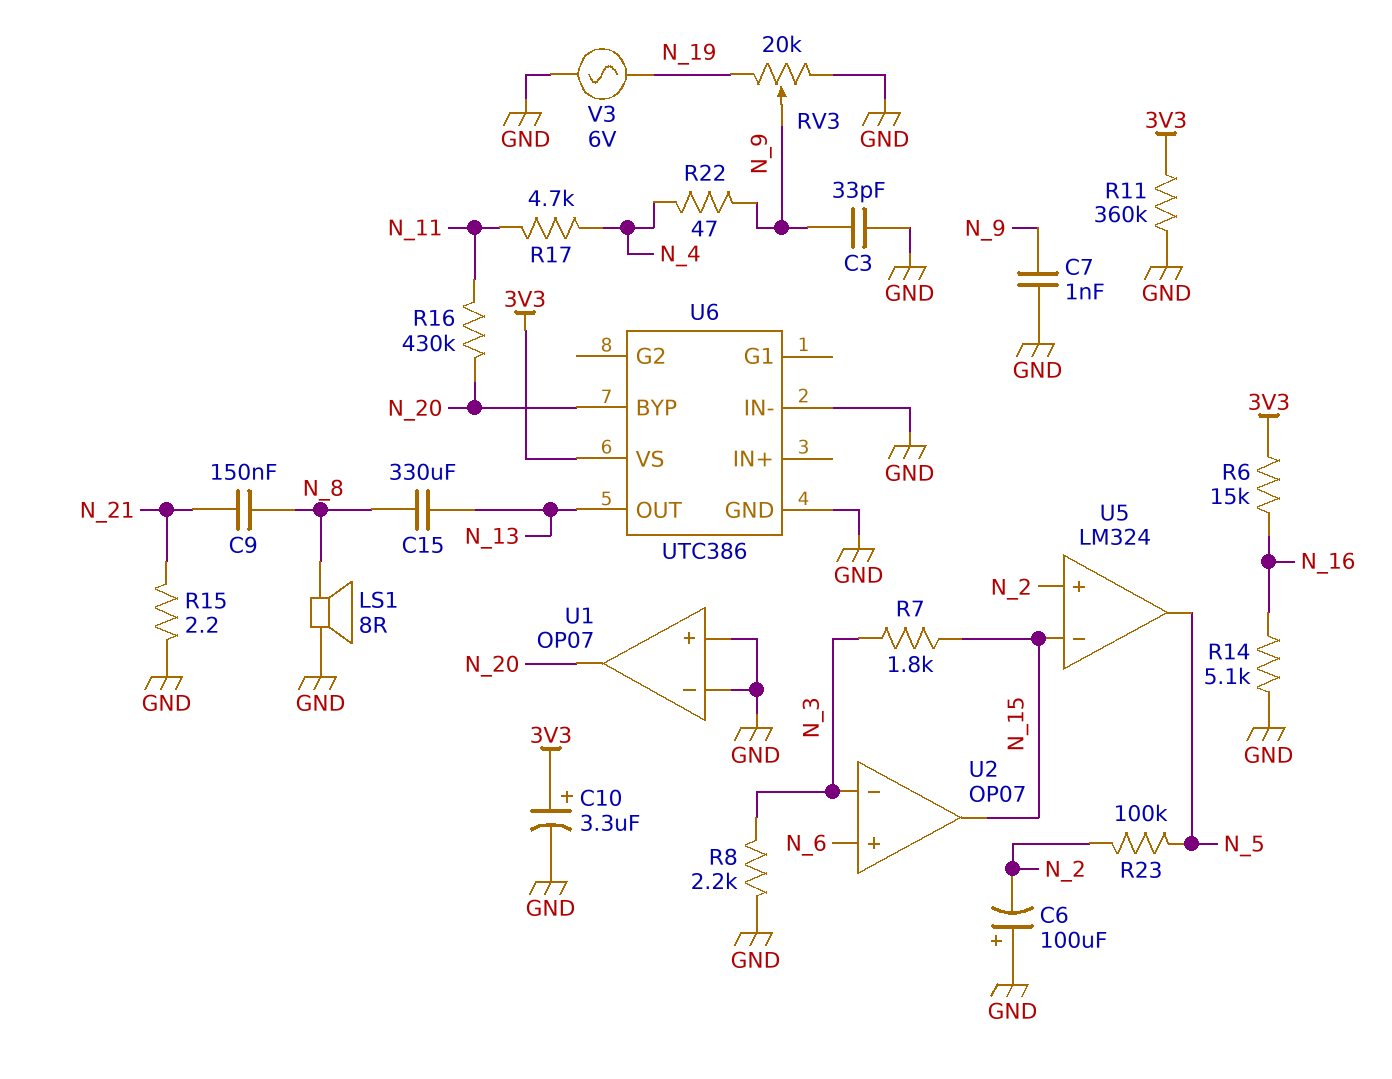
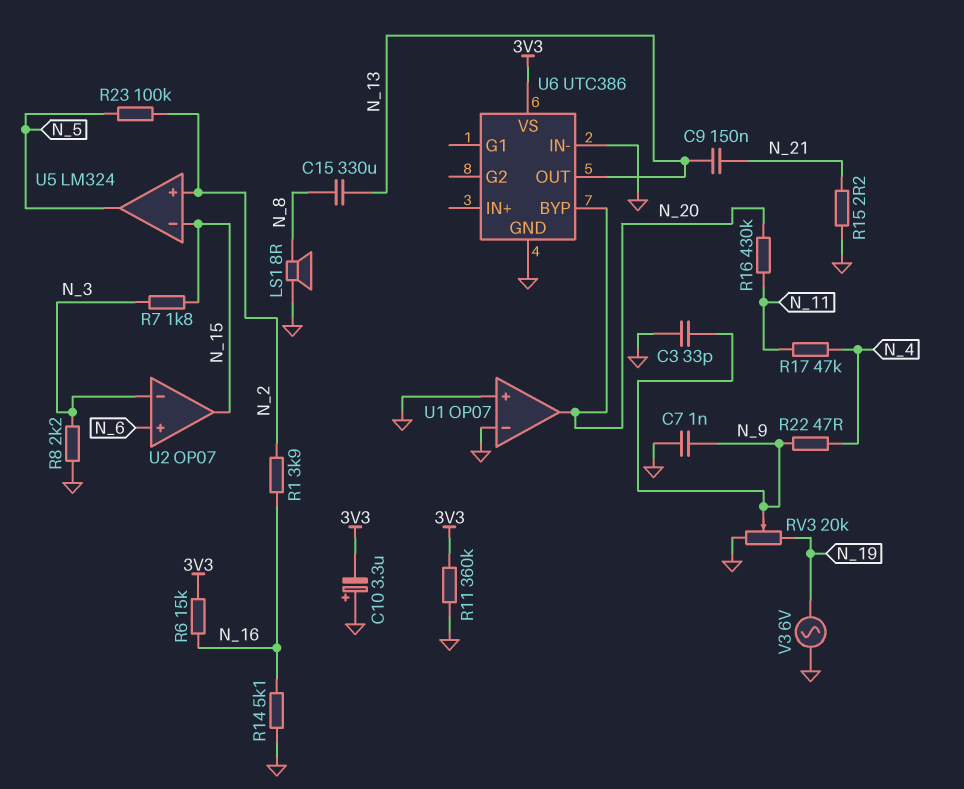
C6: 100uF (plus GND, minus N_2) -> none
C9: 150nF (N_8, N_21) -> 150nF (N_13, N_21)
C10: 3.3uF (plus 3V3, minus GND) -> 3.3uF (plus GND, minus 3V3)
R1: none -> 3.9k (N_2, N_16)
R17: 4.7k (N_4, N_11) -> 47k (N_4, N_11)

